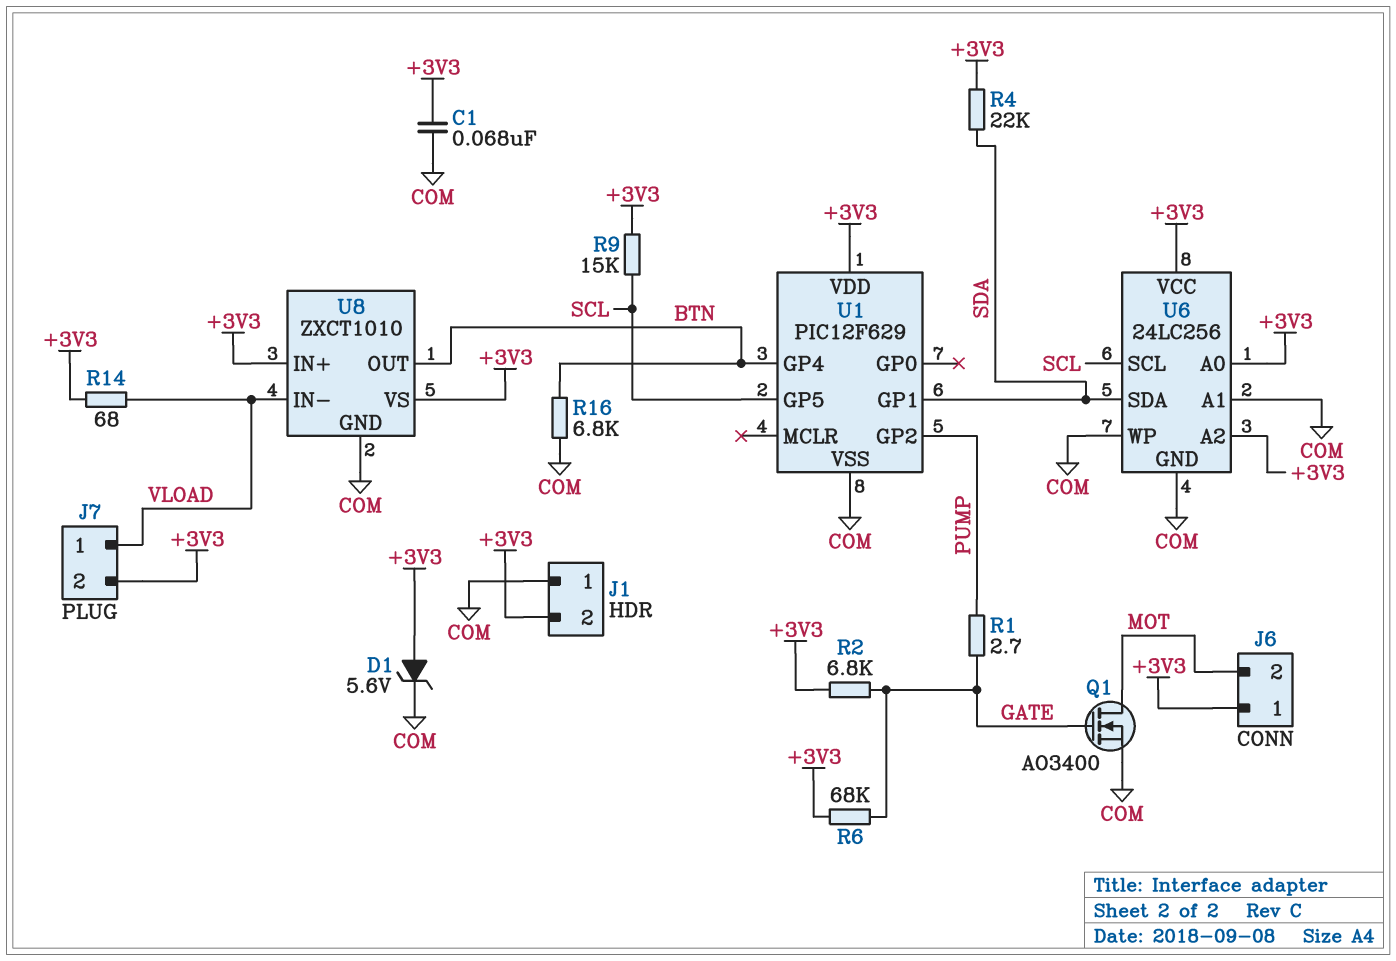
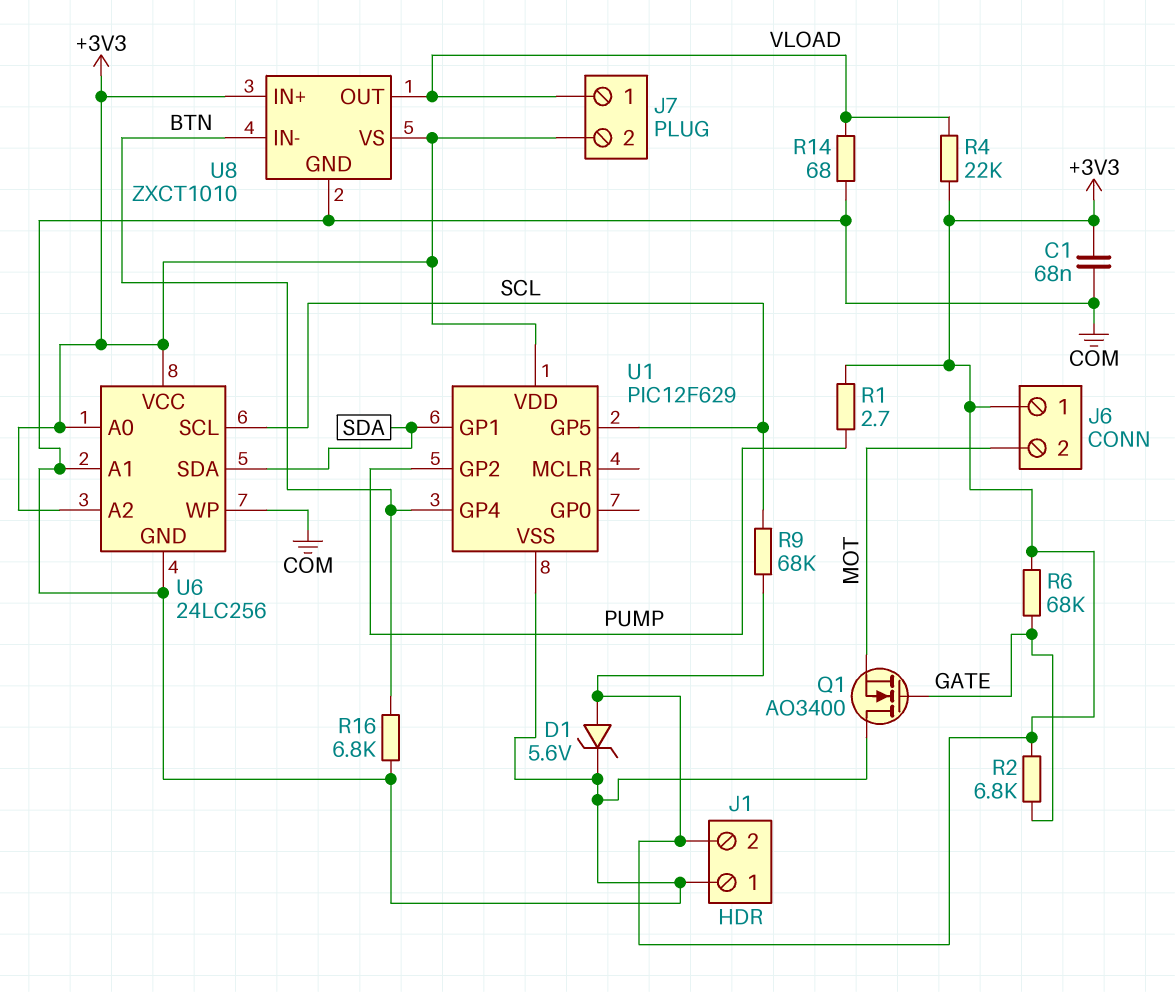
Q1: NMOS AO3400 (G GATE, D MOT, S COM) -> NMOS AO3400 (G GATE, D COM, S MOT)
R1: 2.7 (GATE, PUMP) -> 2.7 (+3V3, PUMP)
R4: 22k (+3V3, SDA) -> 22k (+3V3, VLOAD)
R9: 15k (+3V3, SCL) -> 68k (+3V3, SCL)
R14: 68 (+3V3, VLOAD) -> 68 (COM, VLOAD)
U8 pin IN-: VLOAD -> BTN
U8 pin OUT: BTN -> VLOAD

